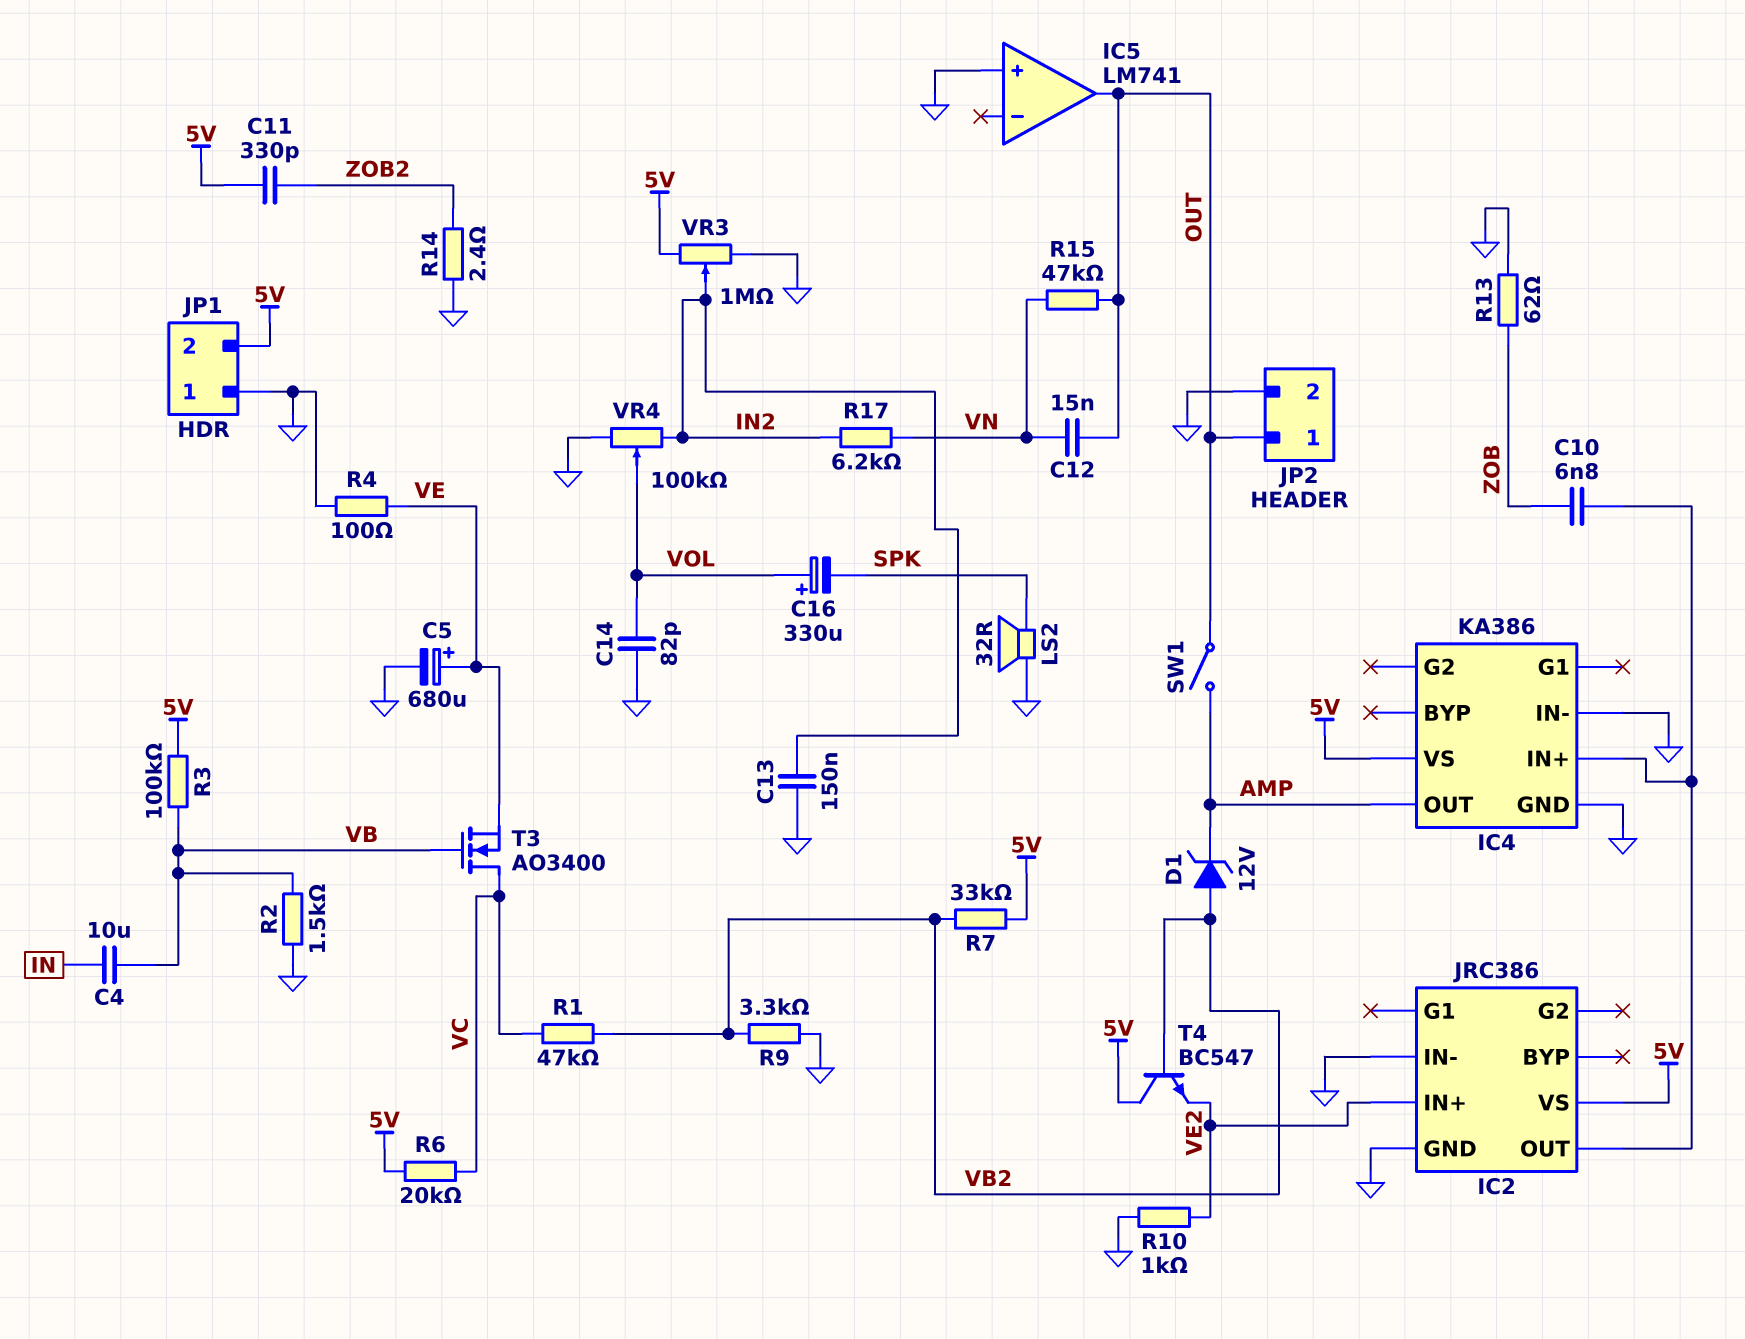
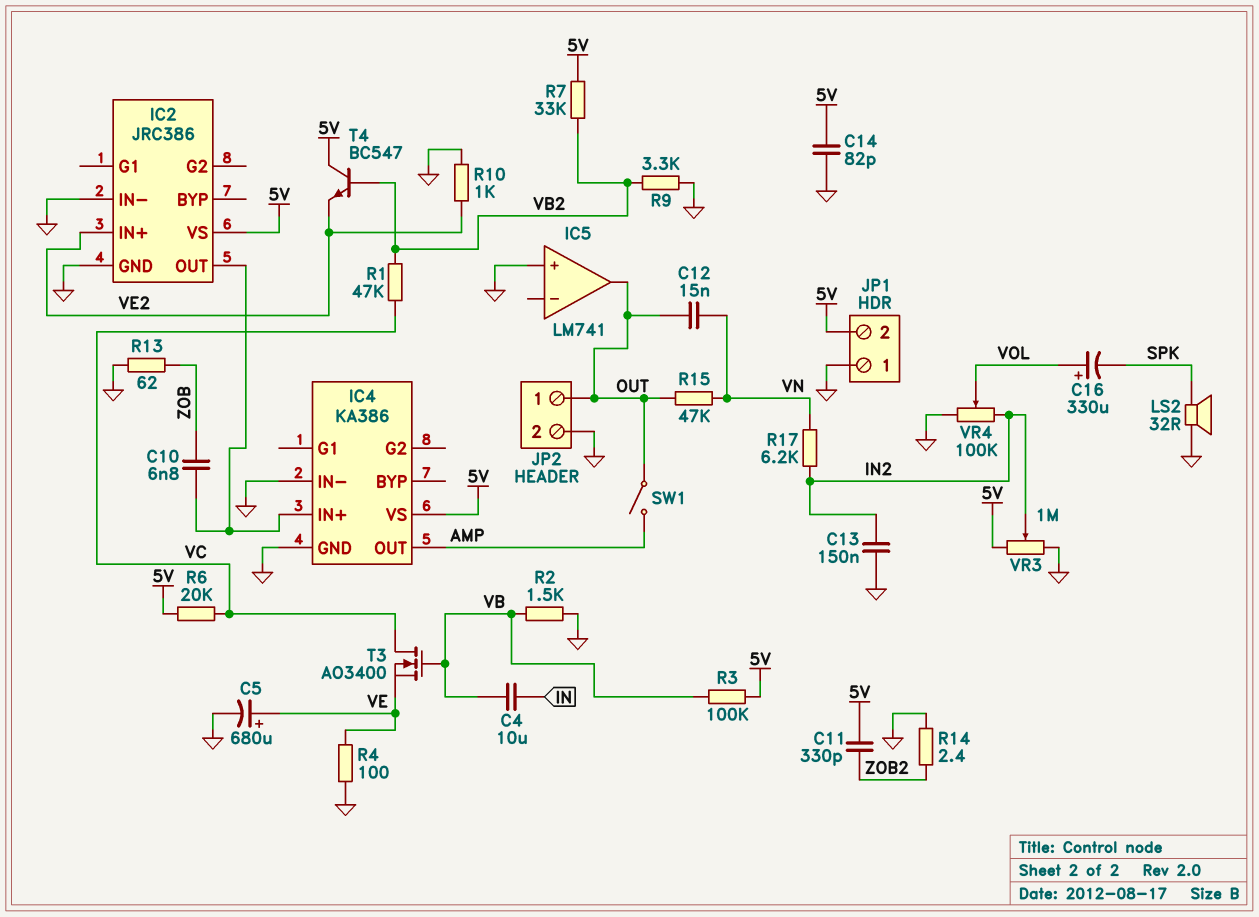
C14: 82pF (GND, VOL) -> 82pF (5V, GND)
D1: zener 12V (A VB2, K AMP) -> none

